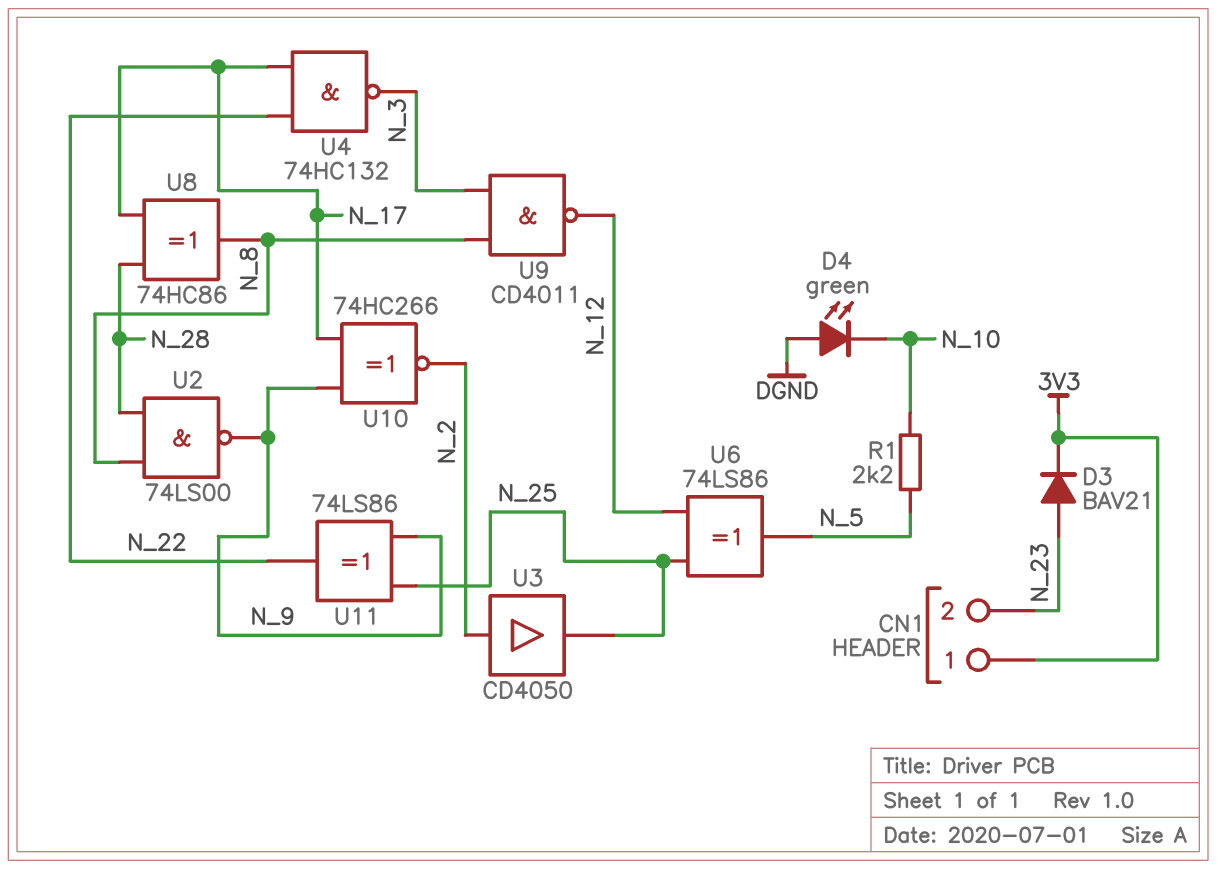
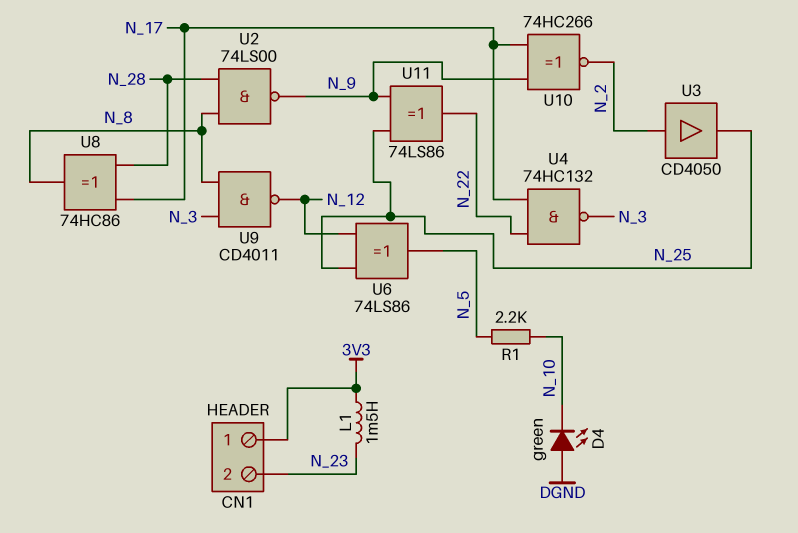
D3: diode BAV21 (A N_23, K 3V3) -> none
L1: none -> 1.5mH (3V3, N_23)

